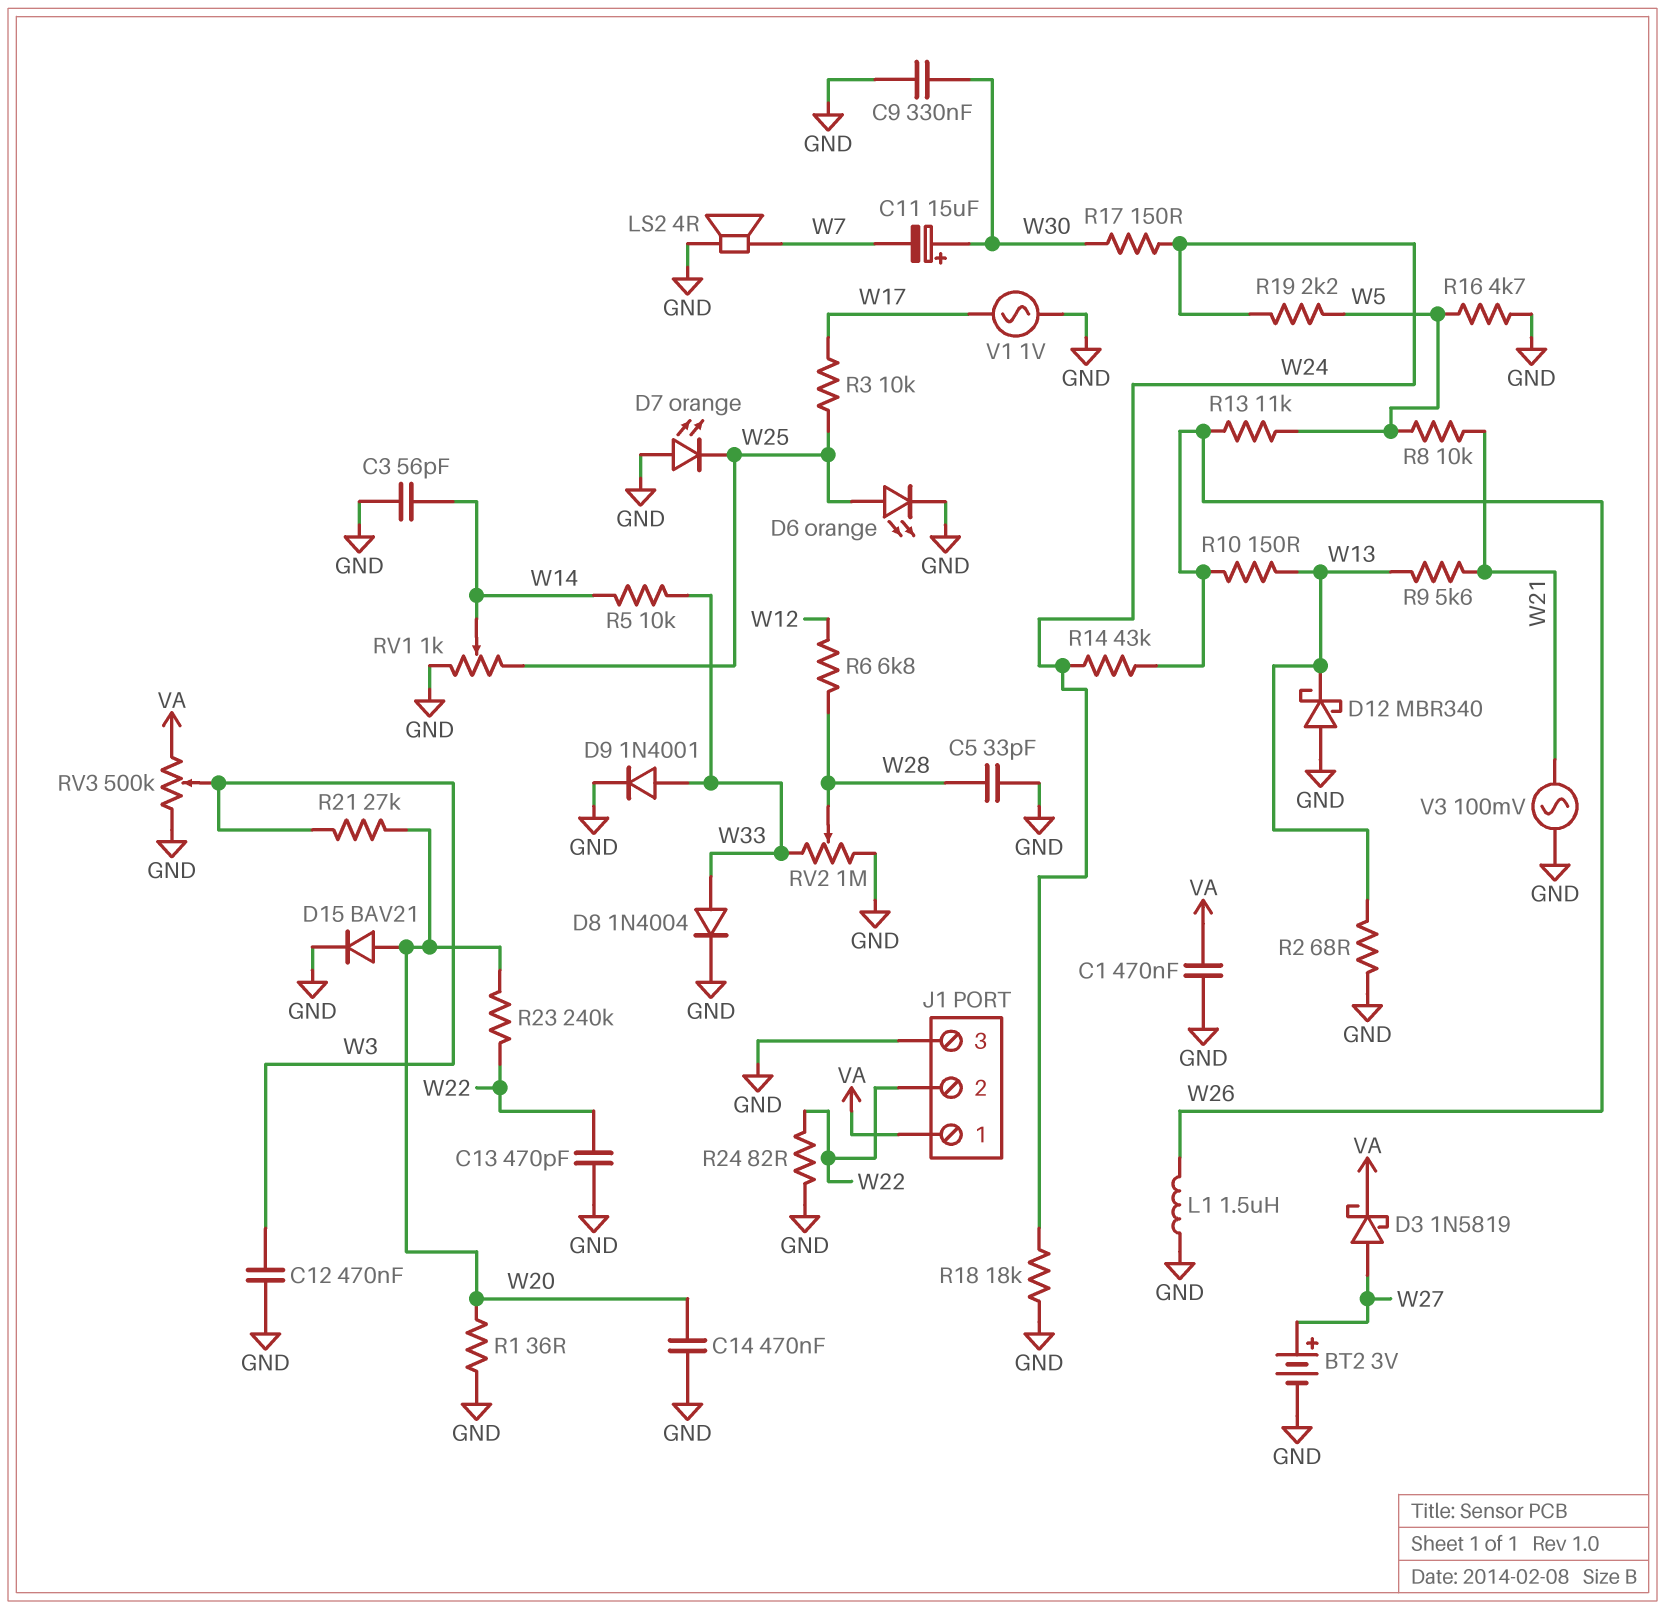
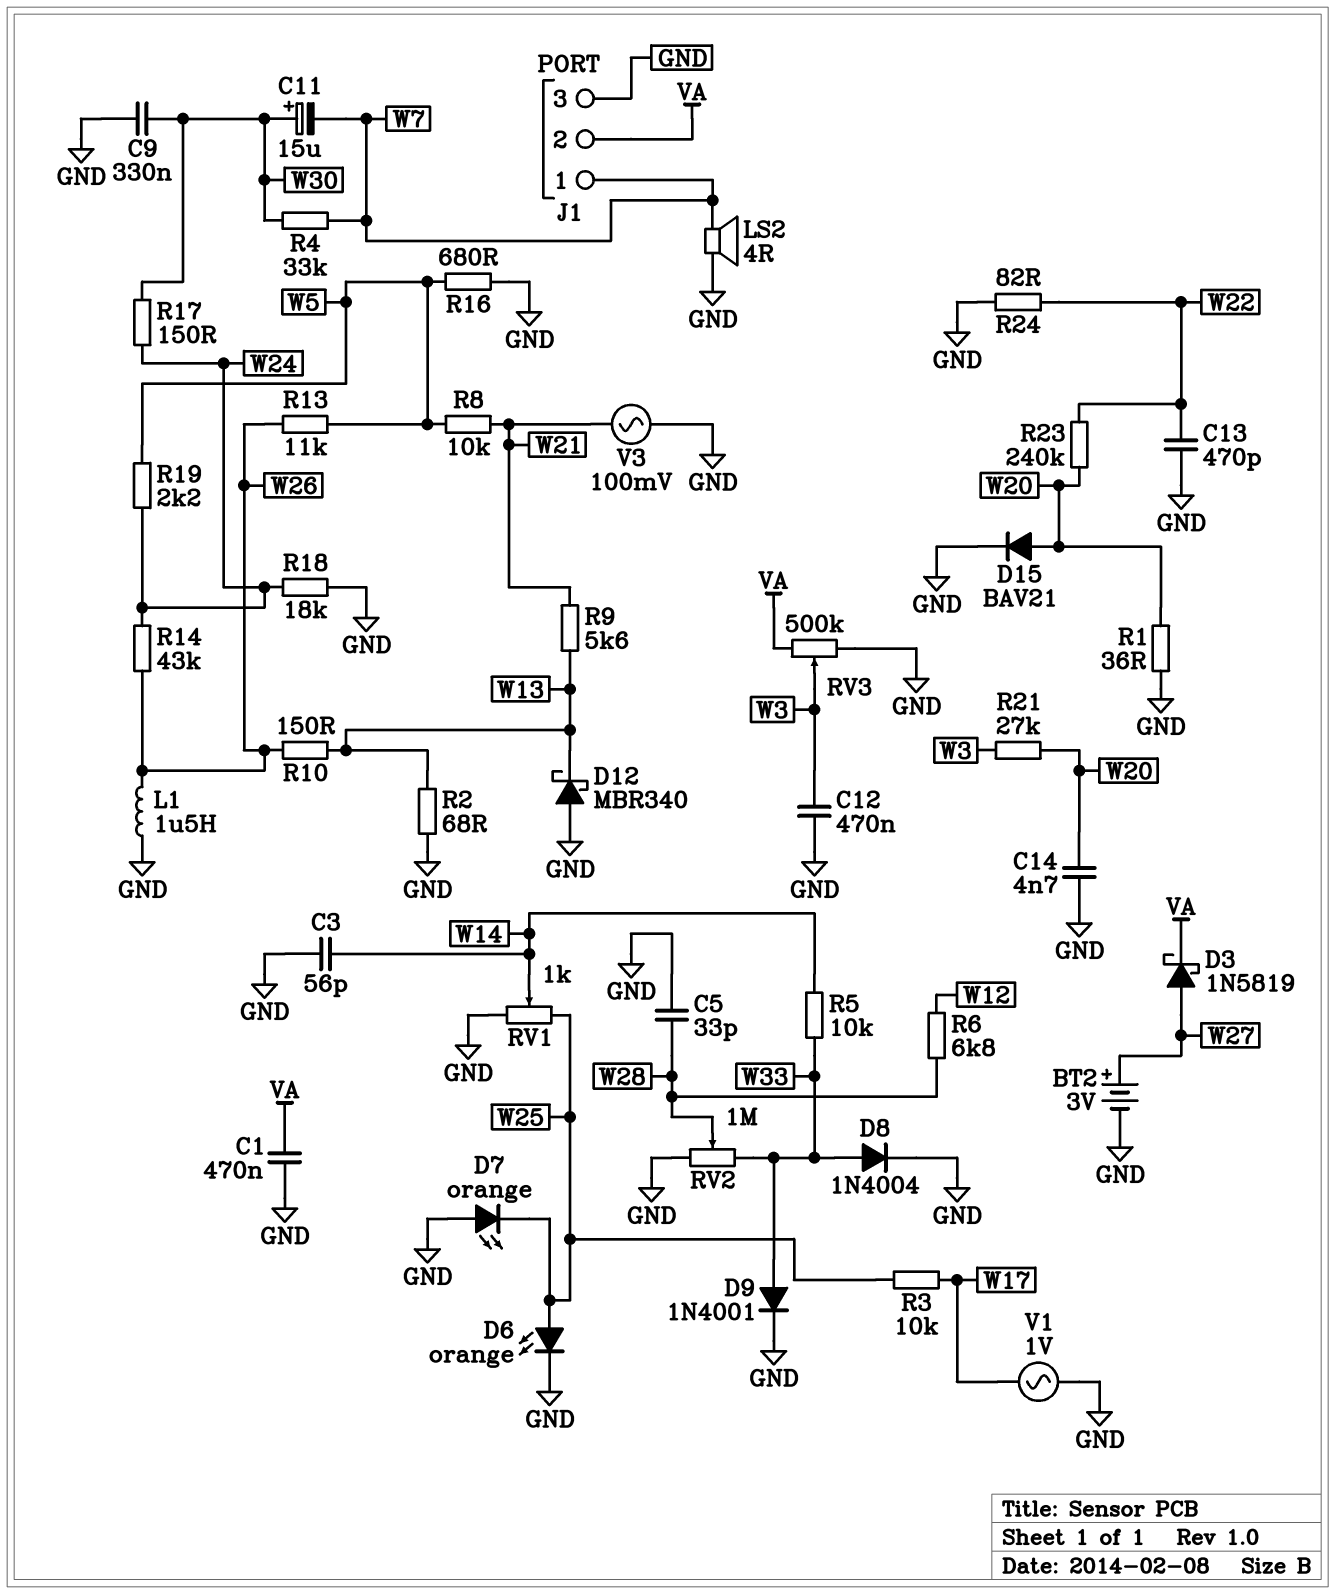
C14: 470nF (GND, W20) -> 4.7nF (GND, W20)
J1 pin 1: VA -> W7
J1 pin 2: W22 -> VA
R4: none -> 33k (W7, W30)
R16: 4.7k (GND, W5) -> 680 (GND, W5)

